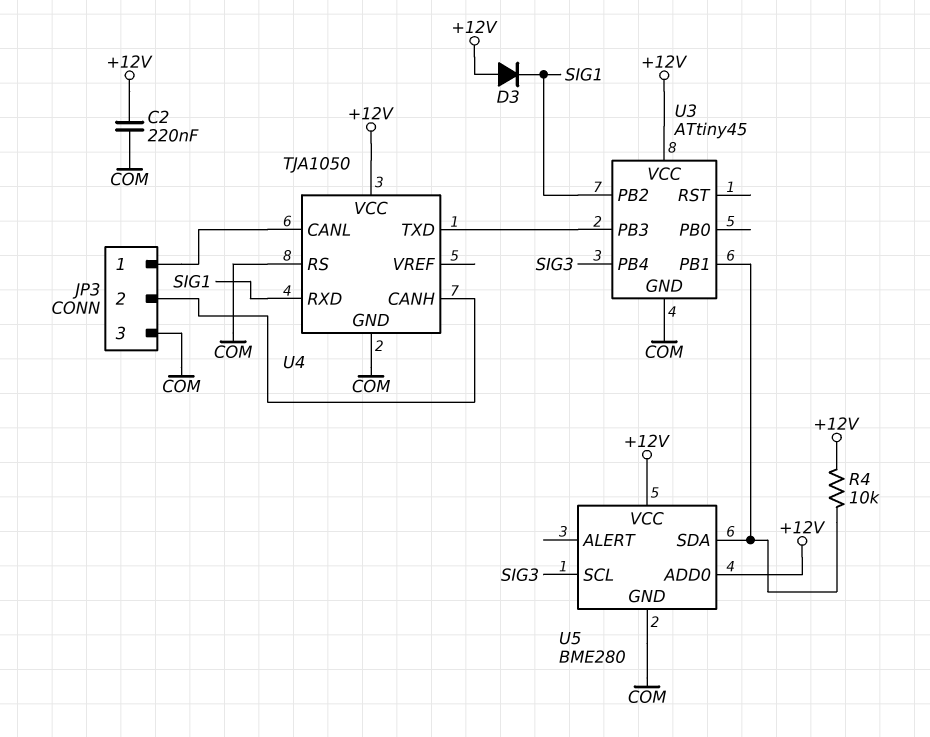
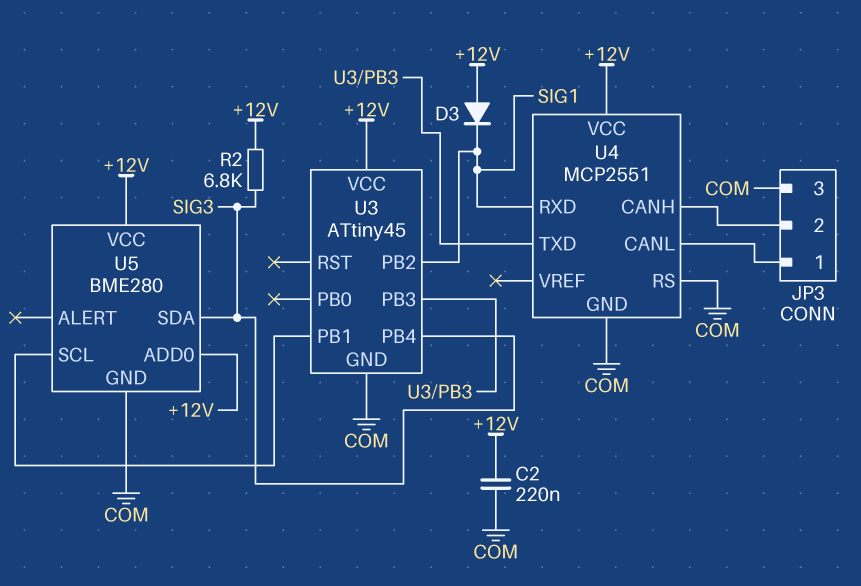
R2: none -> 6.8k (+12V, SIG3)
R4: 10k (+12V, U3/PB1) -> none
U4: TJA1050 -> MCP2551
U5 pin SCL: SIG3 -> U3/PB1
U5 pin SDA: U3/PB1 -> SIG3

